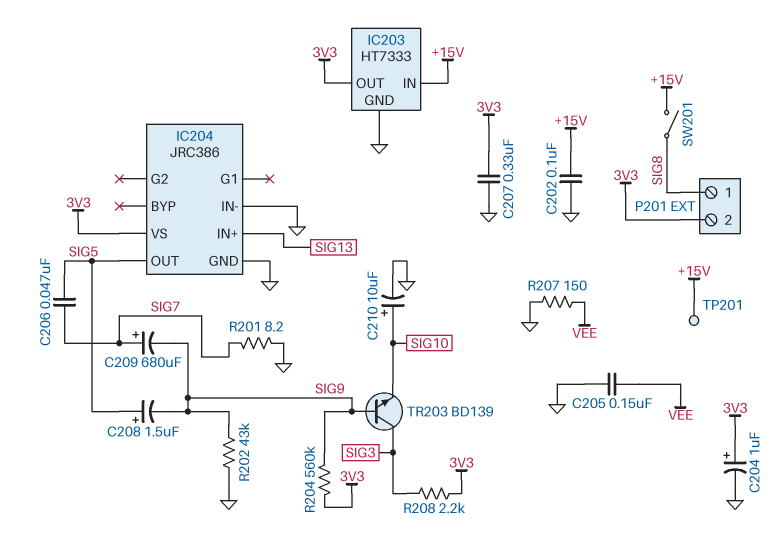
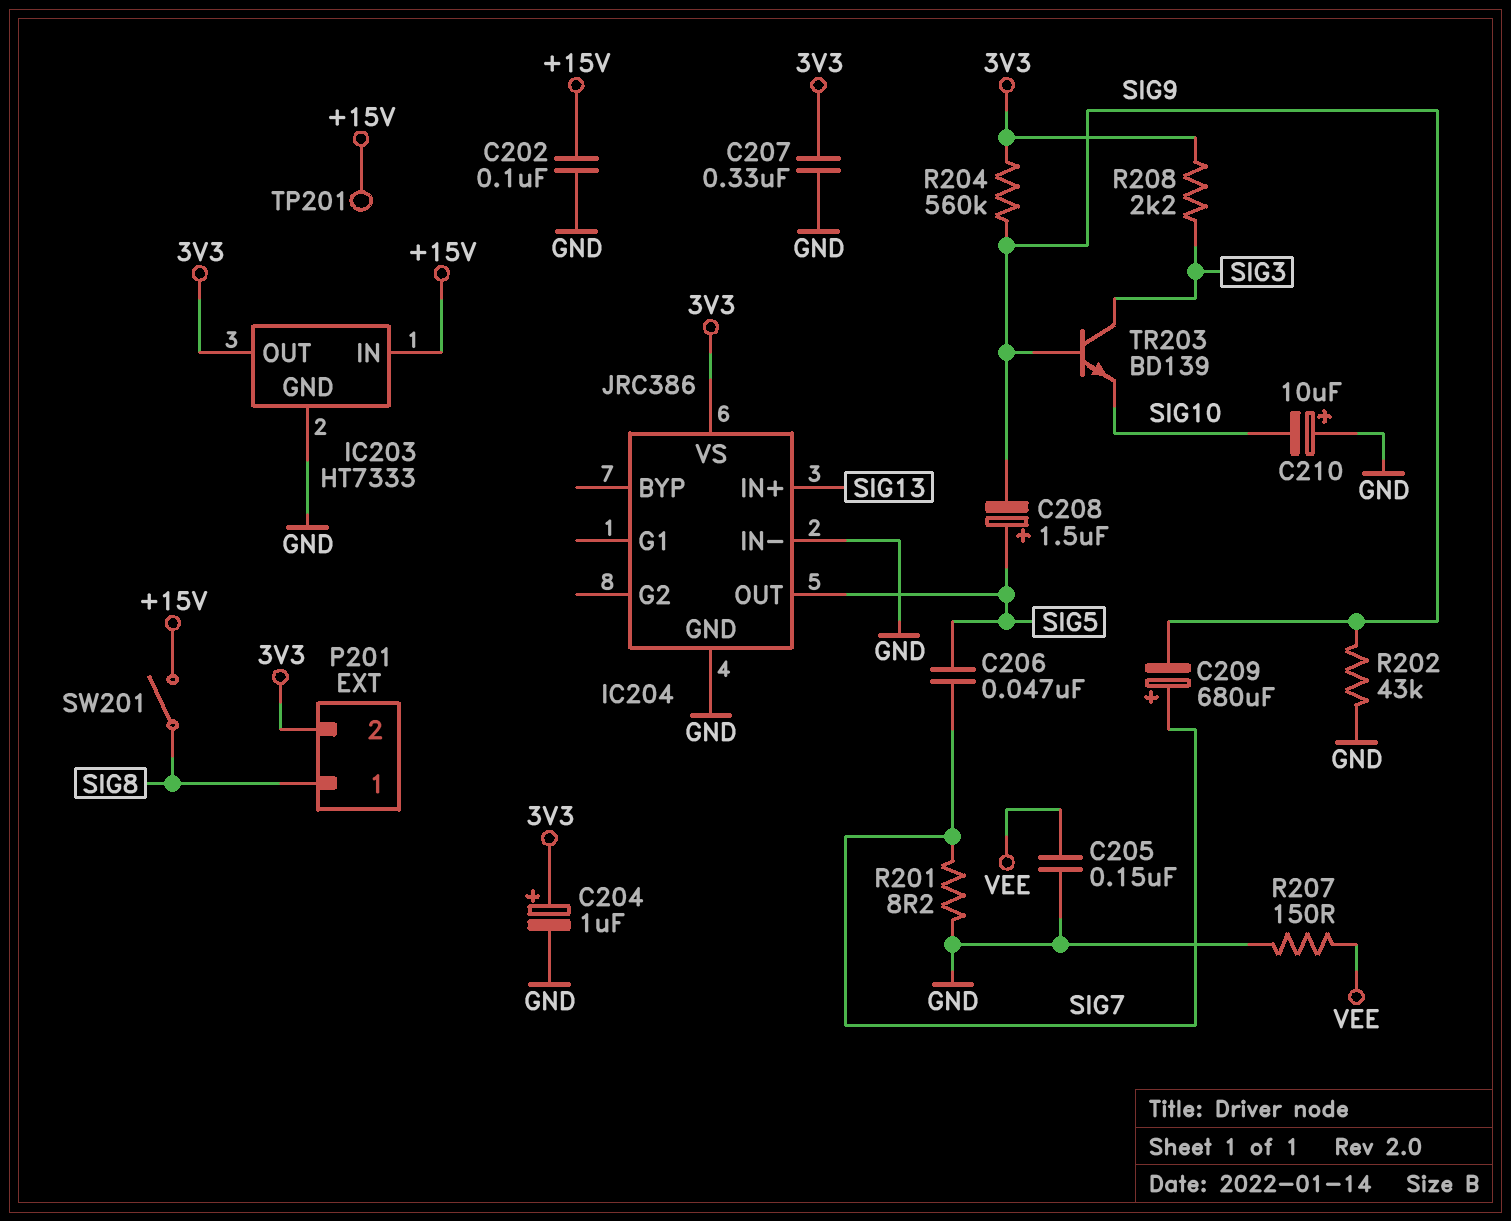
C210: 10uF (plus SIG10, minus GND) -> 10uF (plus GND, minus SIG10)

